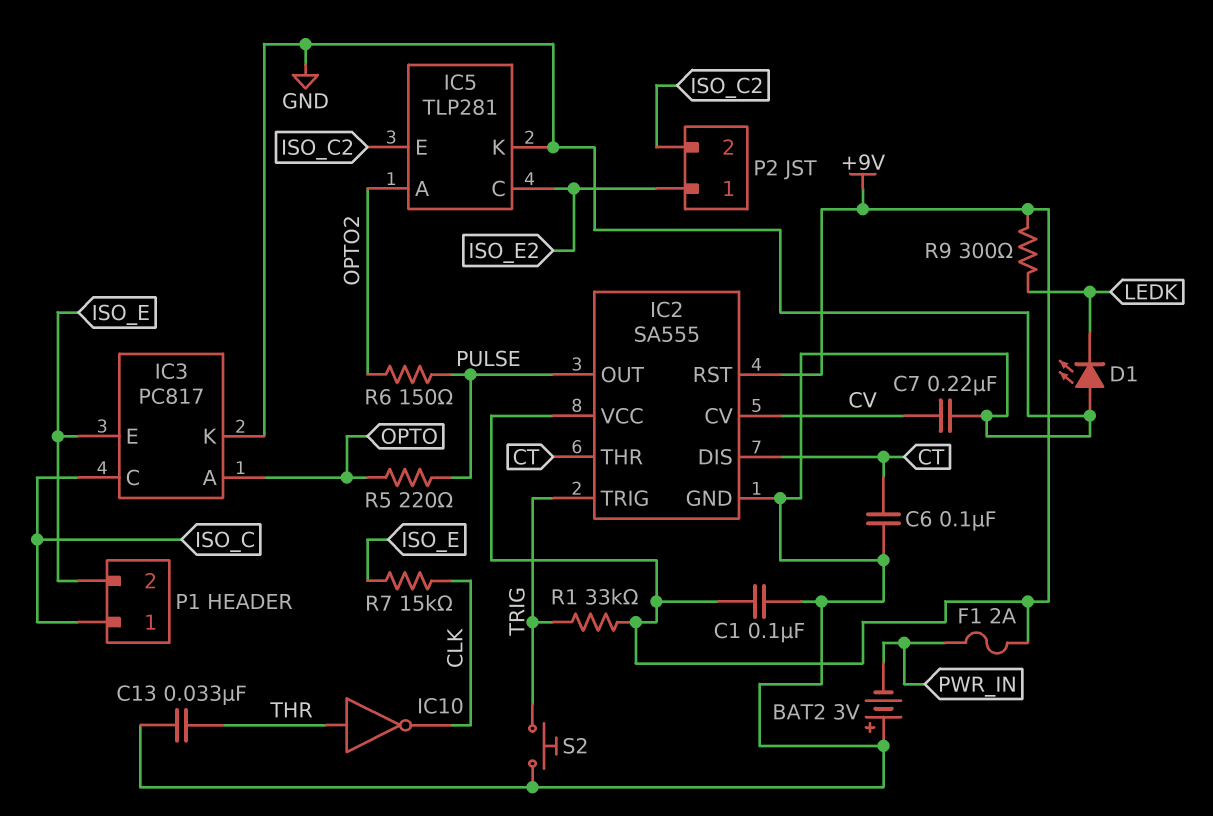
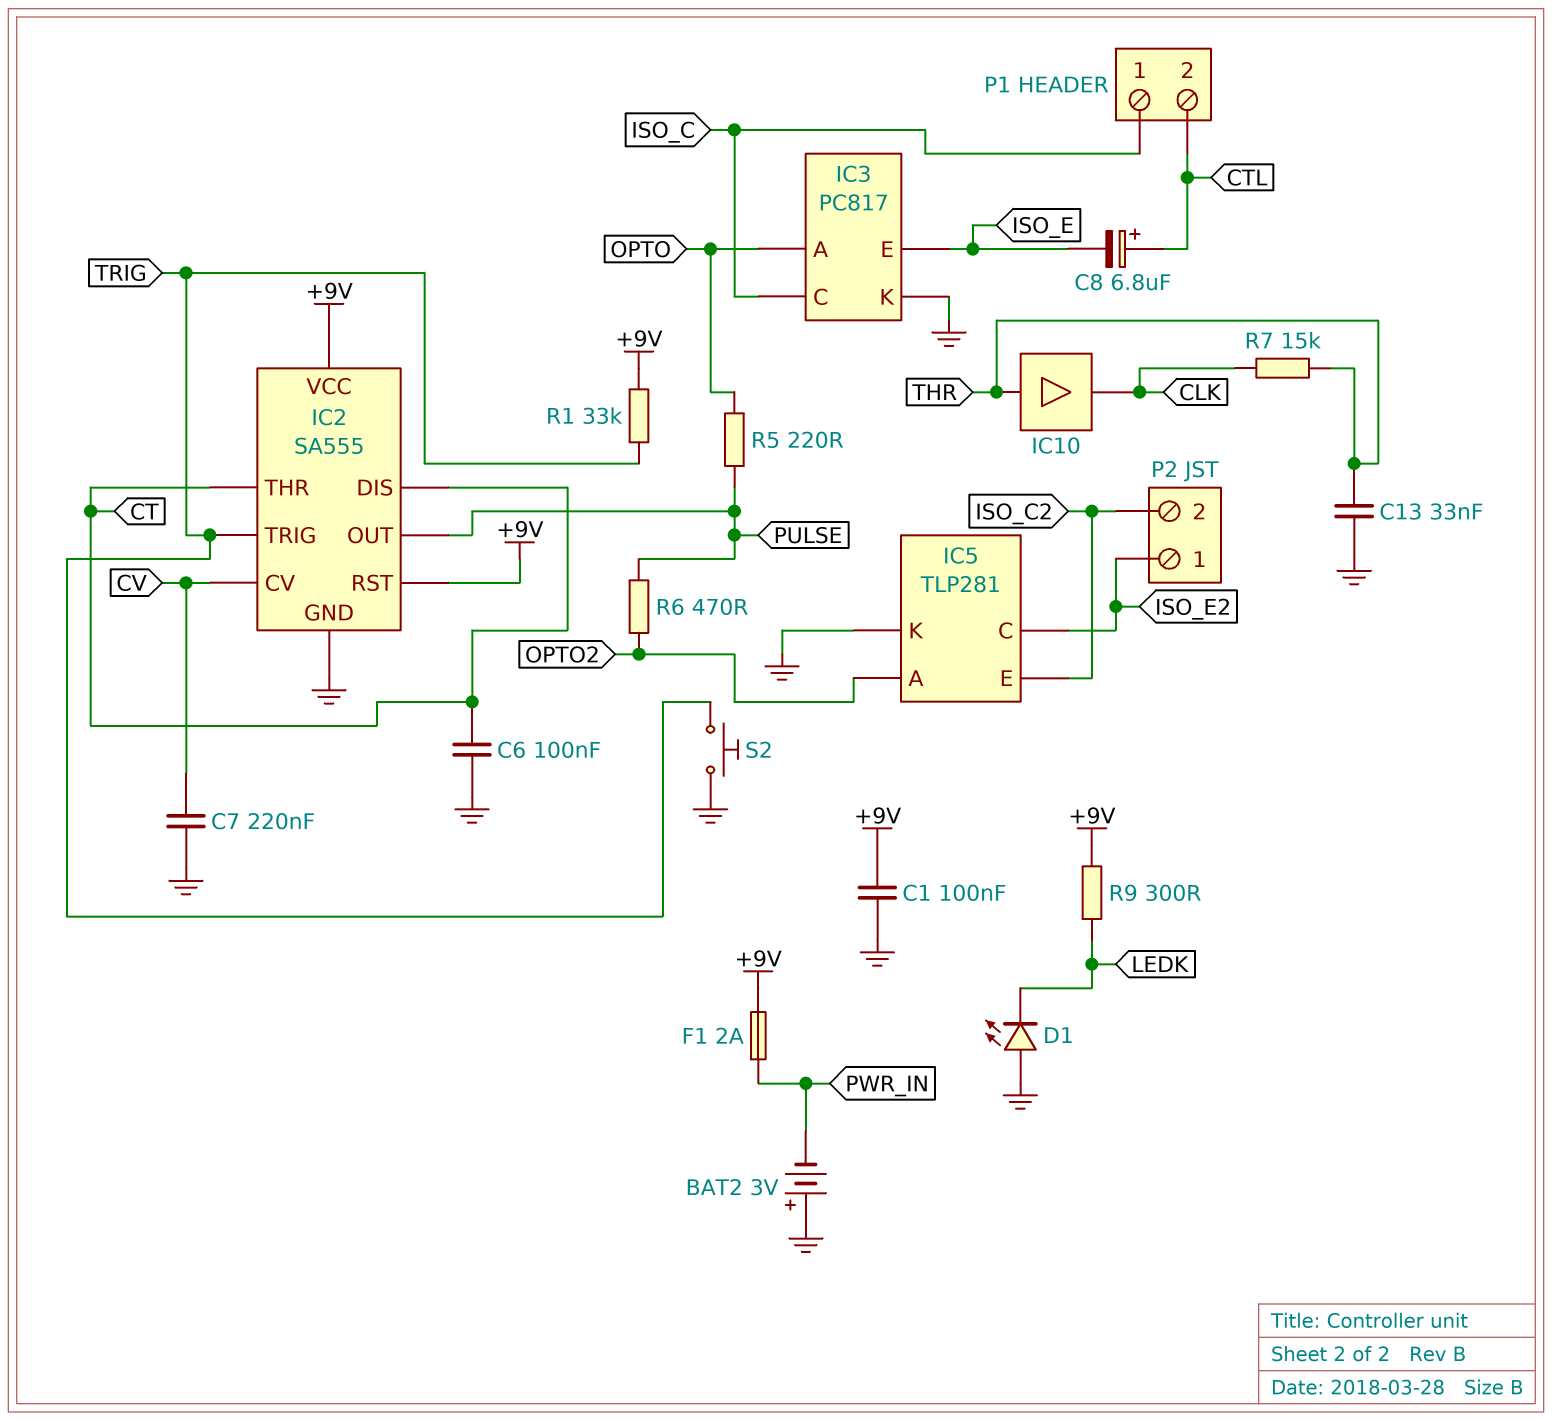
C8: none -> 6.8uF (plus CTL, minus ISO_E)
IC10: NOT (in THR, out CLK) -> buffer (in THR, out CLK)
P1 pin 2: ISO_E -> CTL
R6: 150 (OPTO2, PULSE) -> 470 (OPTO2, PULSE)
R7: 15k (CLK, ISO_E) -> 15k (CLK, THR)

